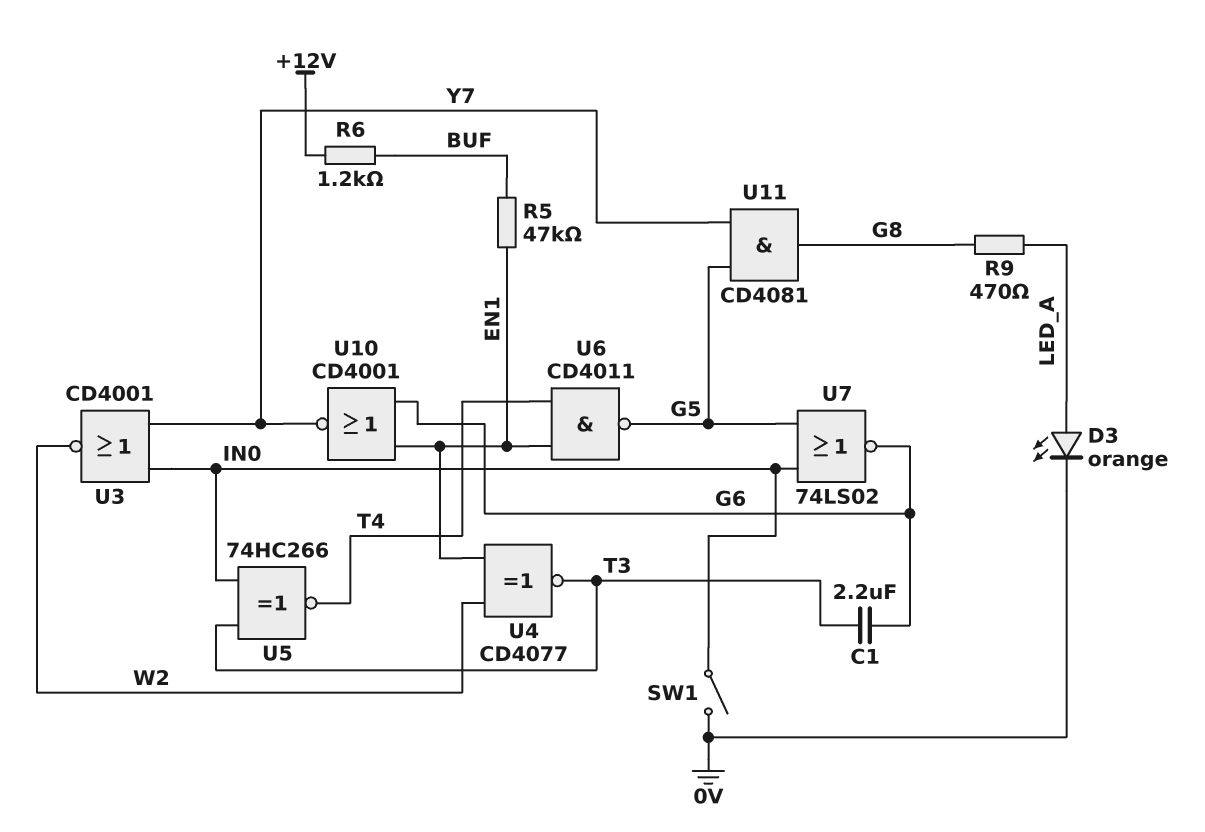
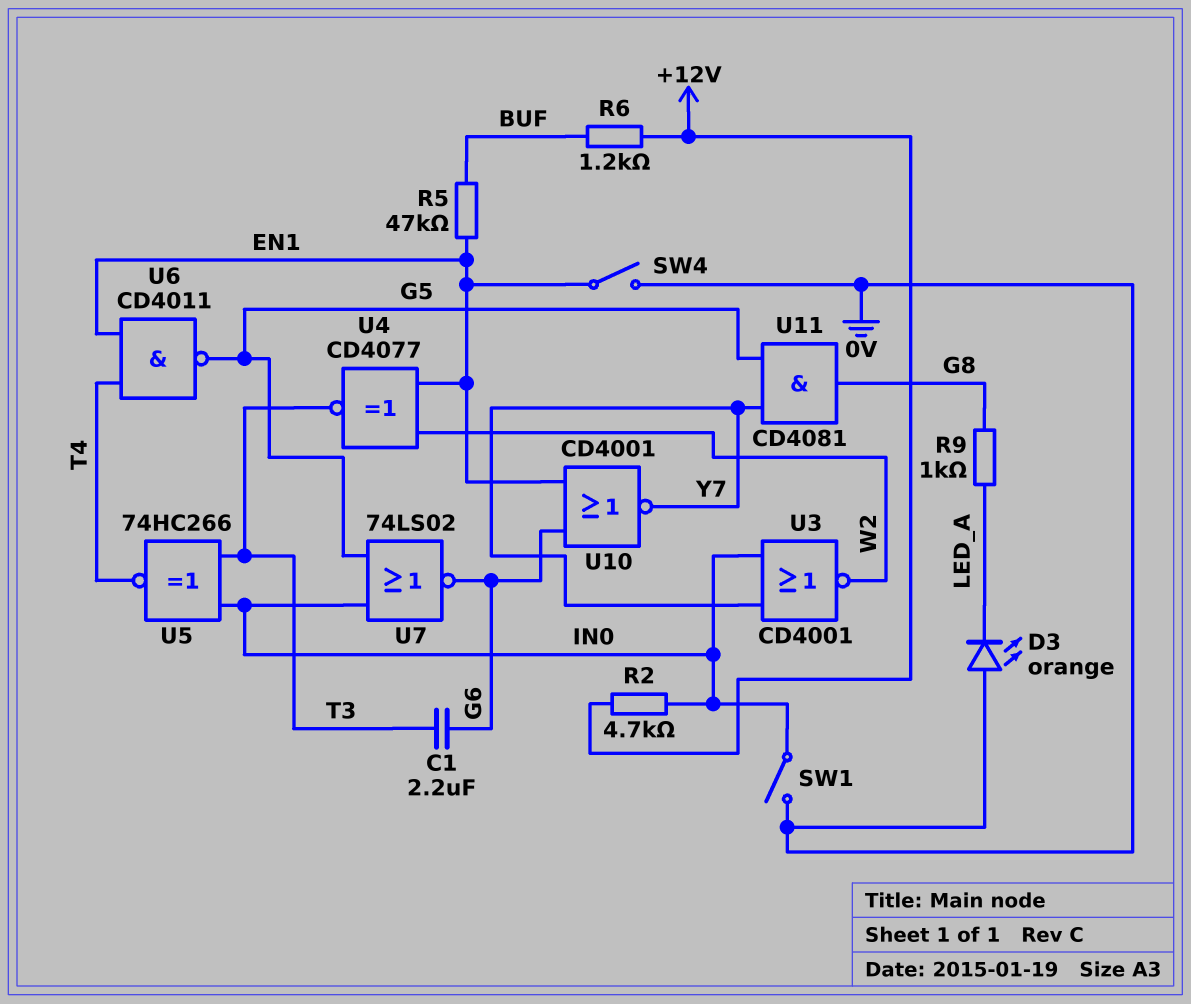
D3: LED orange (A LED_A, K 0V) -> LED orange (A 0V, K LED_A)
R2: none -> 4.7k (+12V, IN0)
R9: 470 (G8, LED_A) -> 1k (G8, LED_A)
SW4: none -> switch (0V, EN1)

